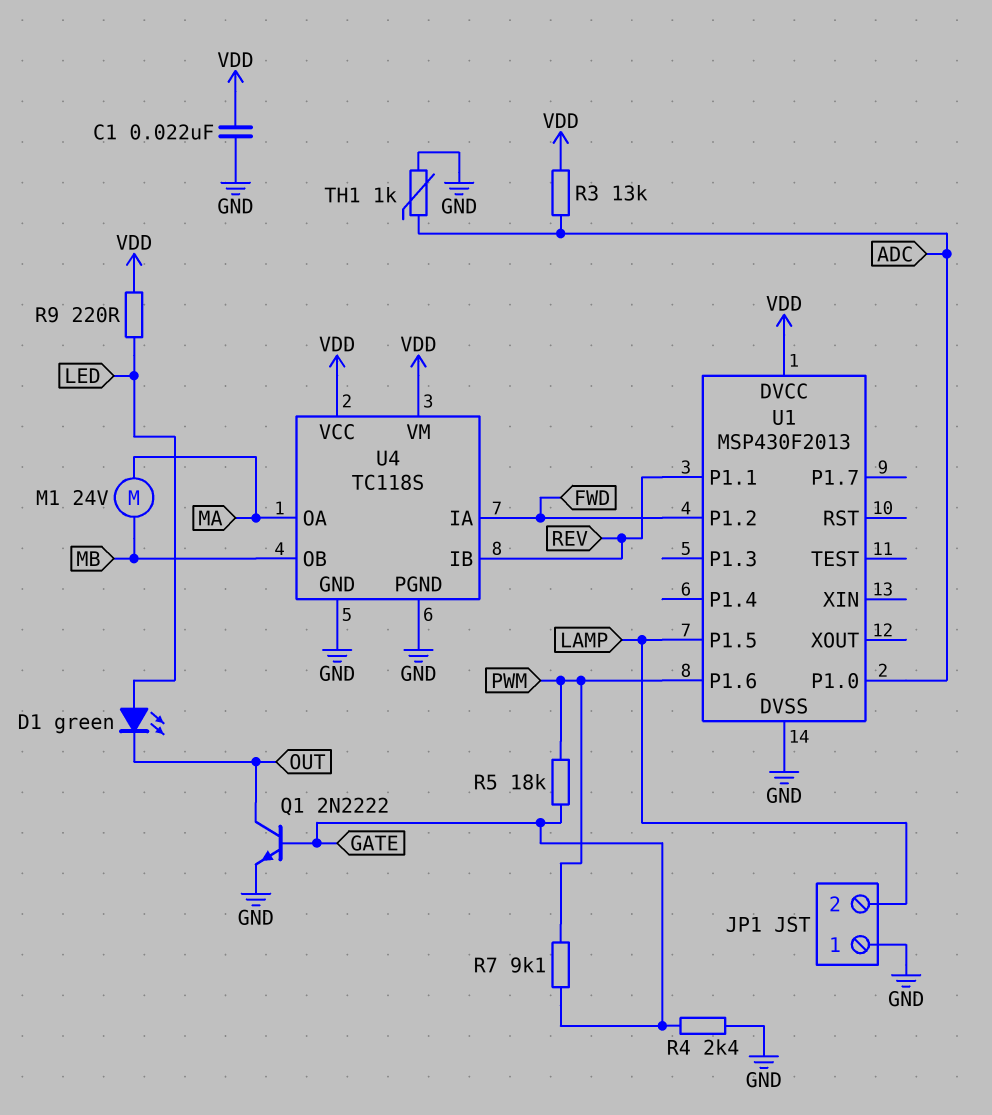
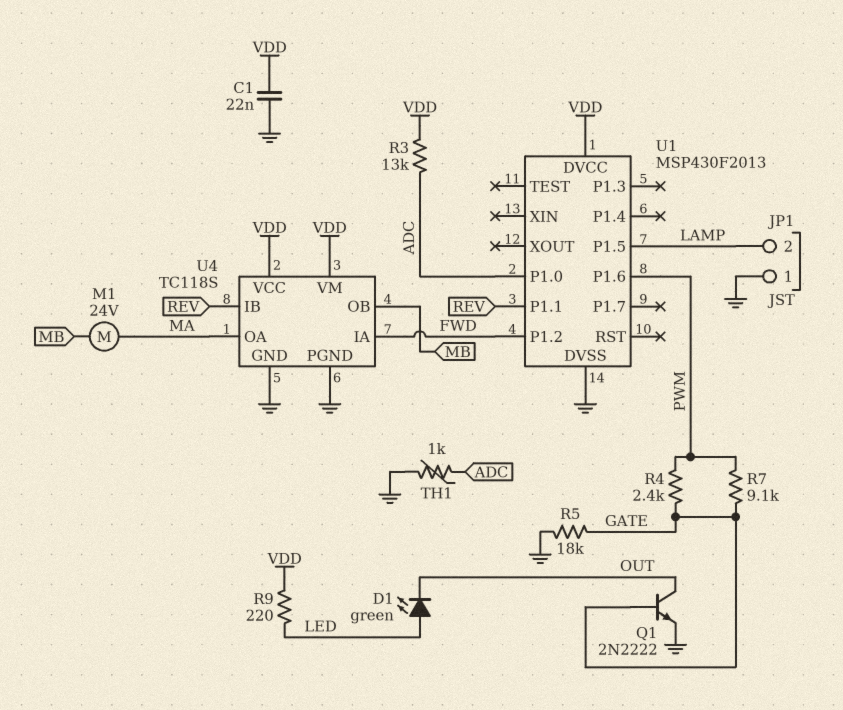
R4: 2.4k (GATE, GND) -> 2.4k (GATE, PWM)
R5: 18k (GATE, PWM) -> 18k (GATE, GND)

